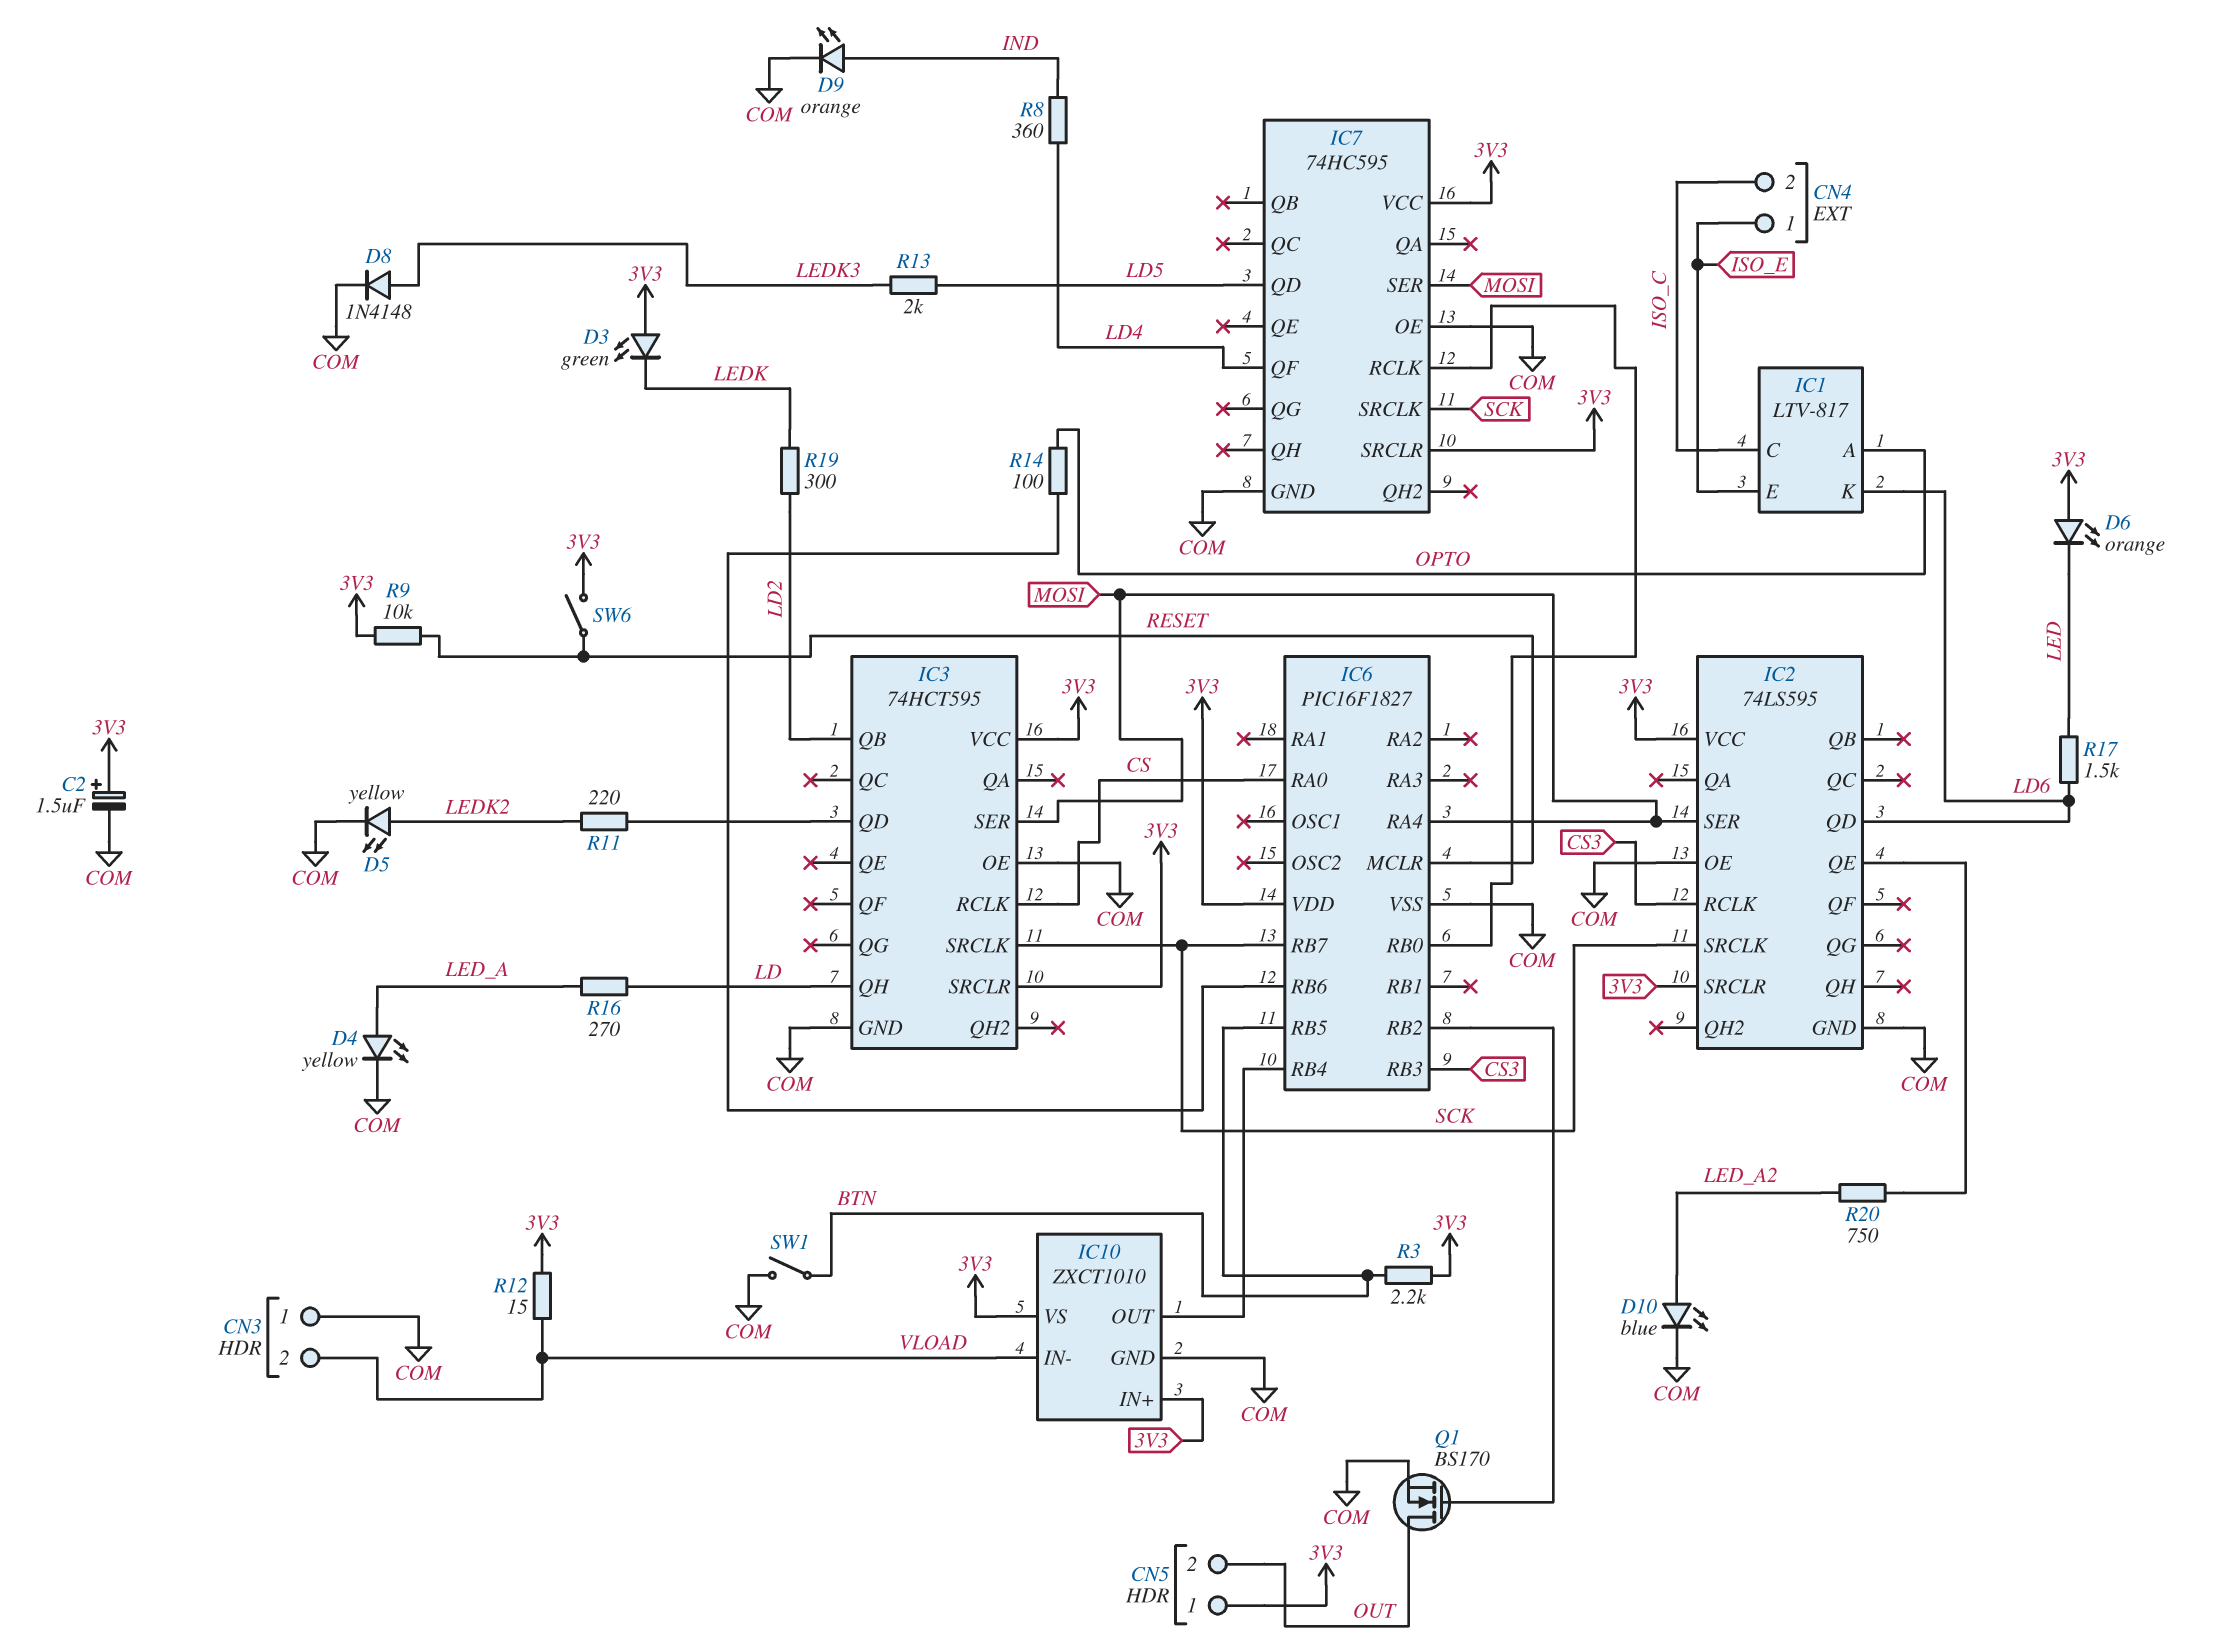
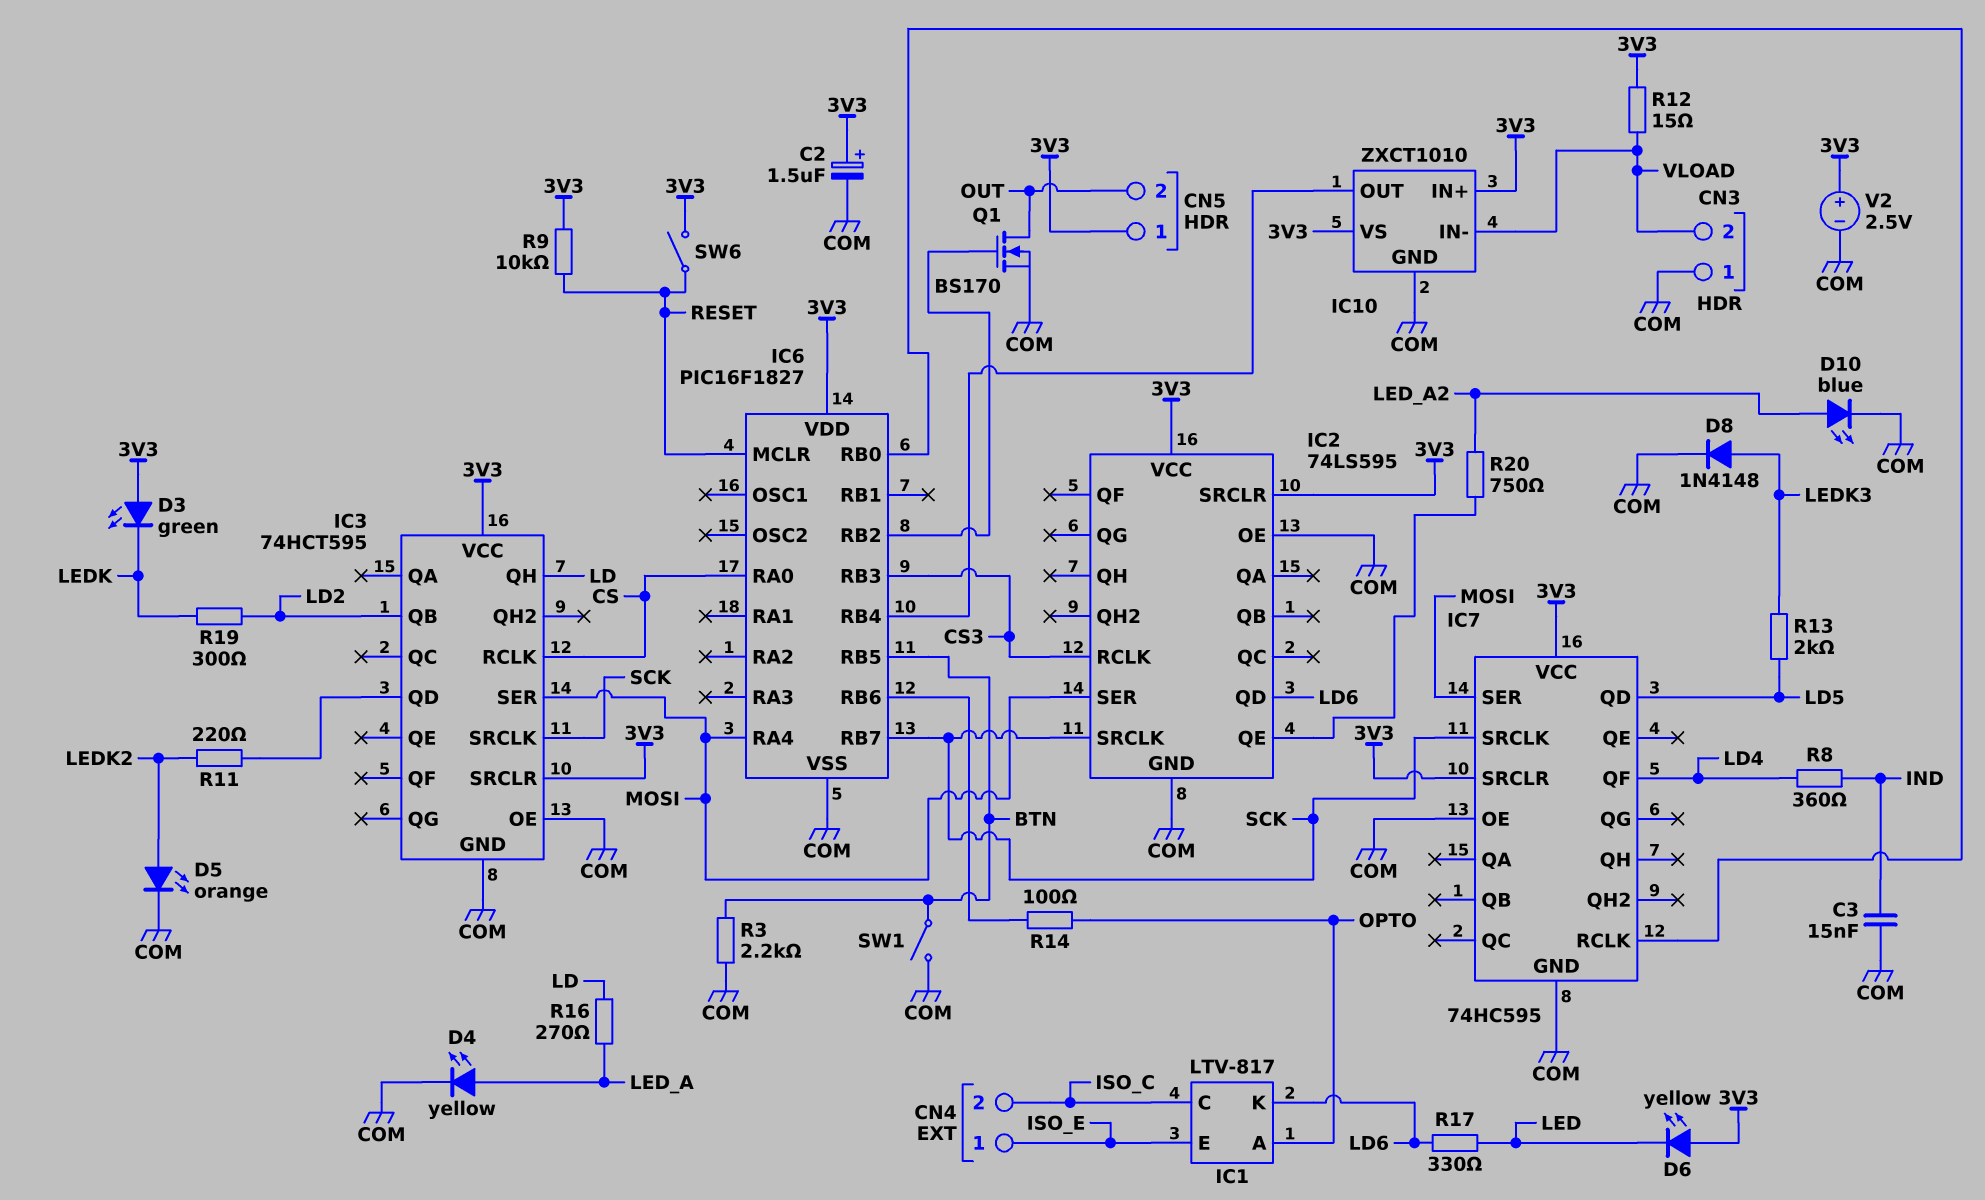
C3: none -> 15nF (COM, IND)
D5: LED yellow (A LEDK2, K COM) -> LED orange (A LEDK2, K COM)
D6: LED orange (A 3V3, K LED) -> LED yellow (A 3V3, K LED)
D9: LED orange (A IND, K COM) -> none
R3: 2.2k (3V3, BTN) -> 2.2k (BTN, COM)
R17: 1.5k (LD6, LED) -> 330 (LD6, LED)
V2: none -> 2.5V (plus 3V3, minus COM)

